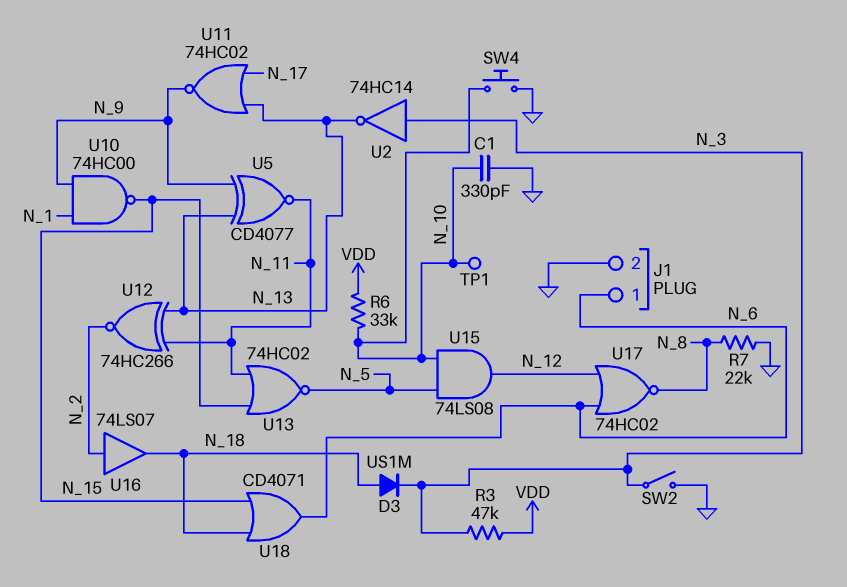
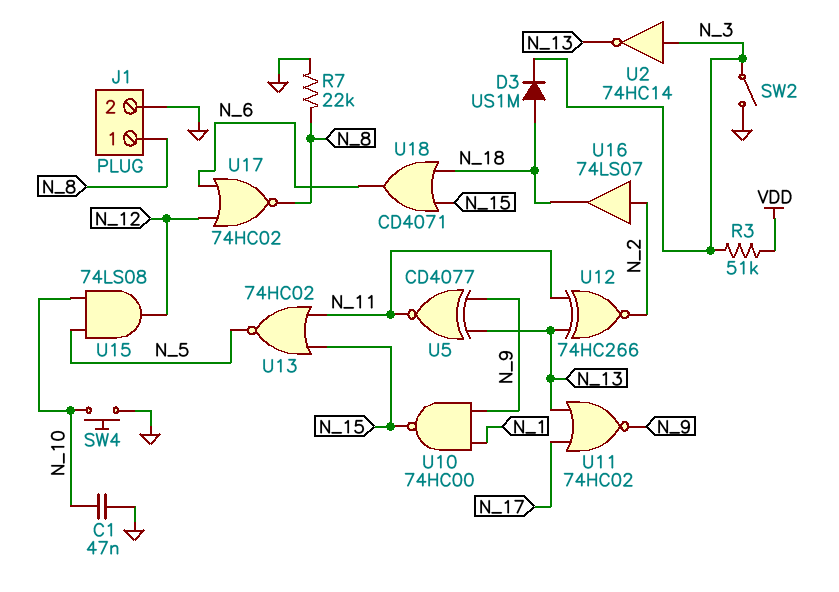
C1: 330pF (GND, N_10) -> 47nF (GND, N_10)
J1 pin 1: N_6 -> N_8
R3: 47k (N_3, VDD) -> 51k (N_3, VDD)
R6: 33k (N_10, VDD) -> none
TP1: test point (N_10) -> none

